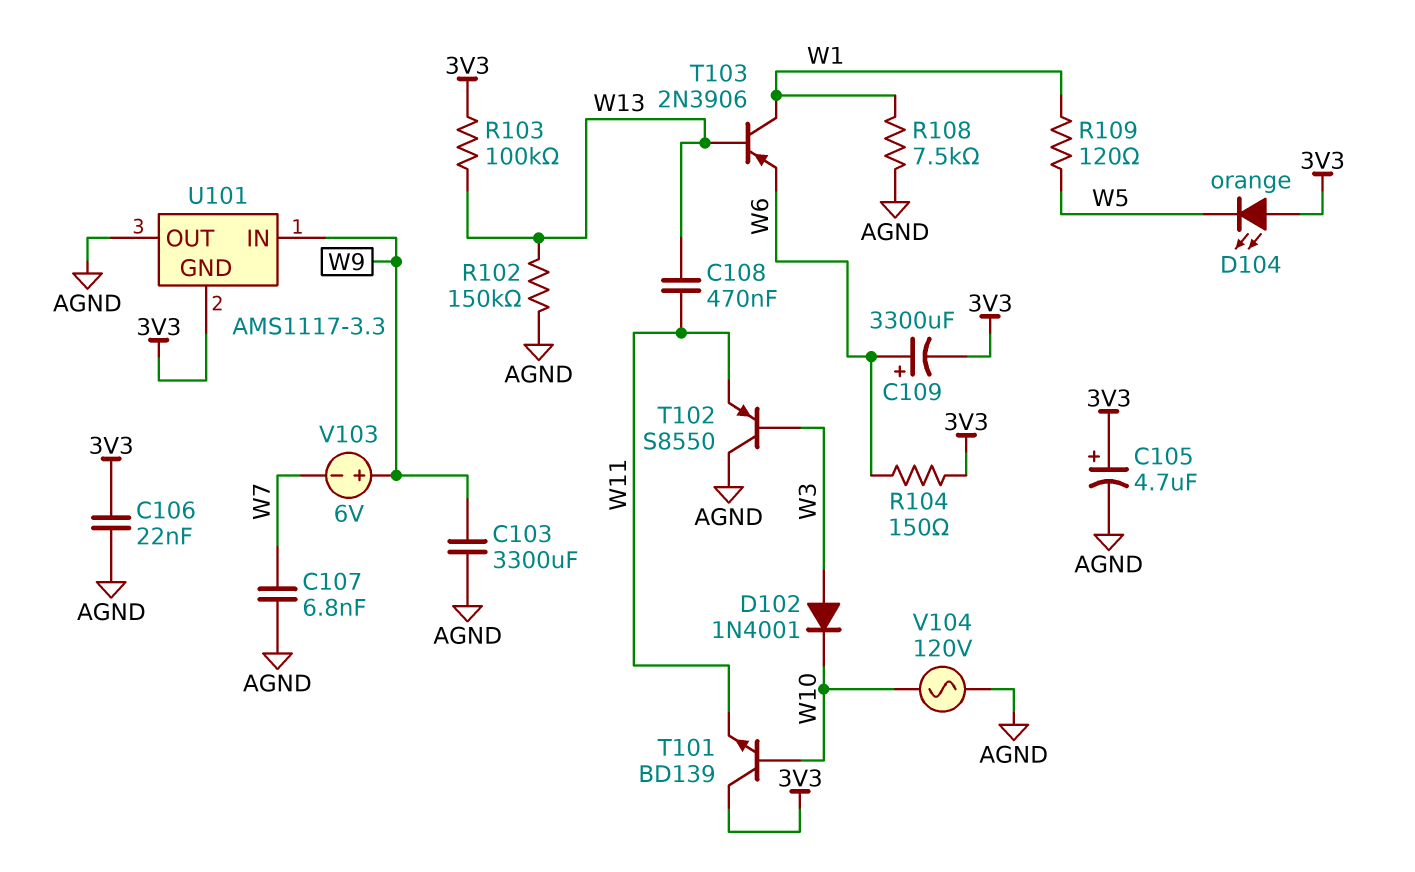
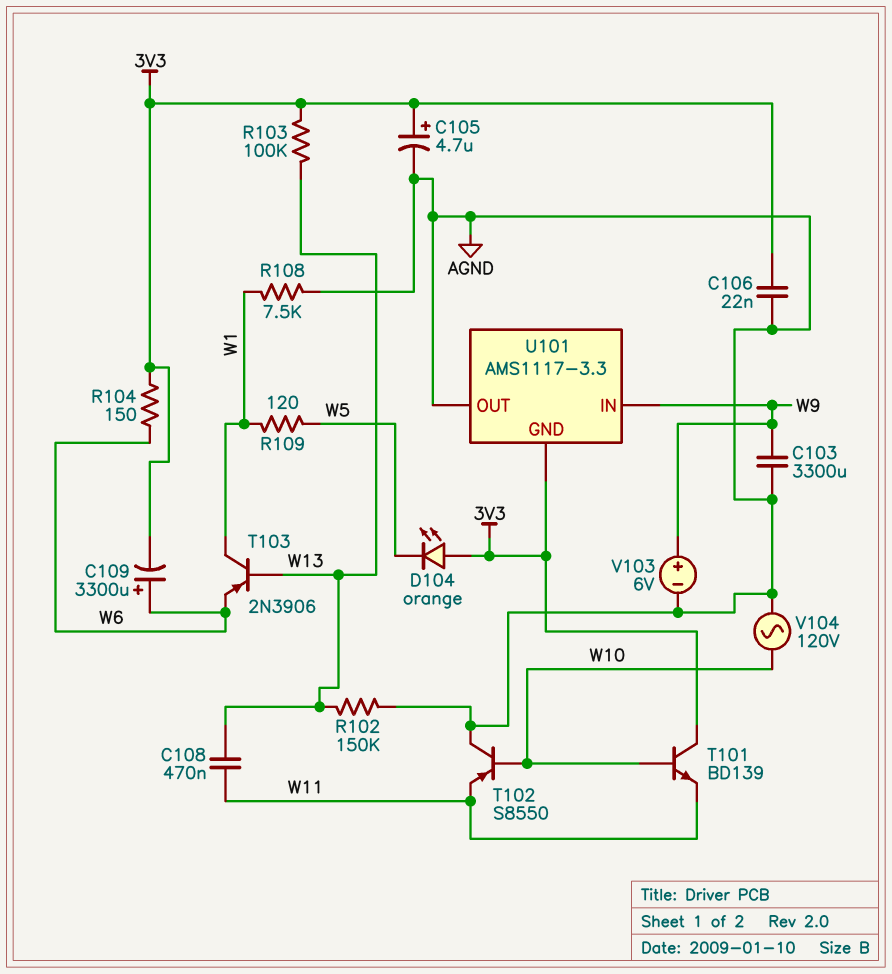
C107: 6.8nF (AGND, W7) -> none
D102: diode 1N4001 (A W3, K W10) -> none
T102: PNP S8550 (B W3, C AGND, E W11) -> PNP S8550 (B W10, C AGND, E W11)
V103: 6V (plus W9, minus W7) -> 6V (plus W9, minus AGND)

